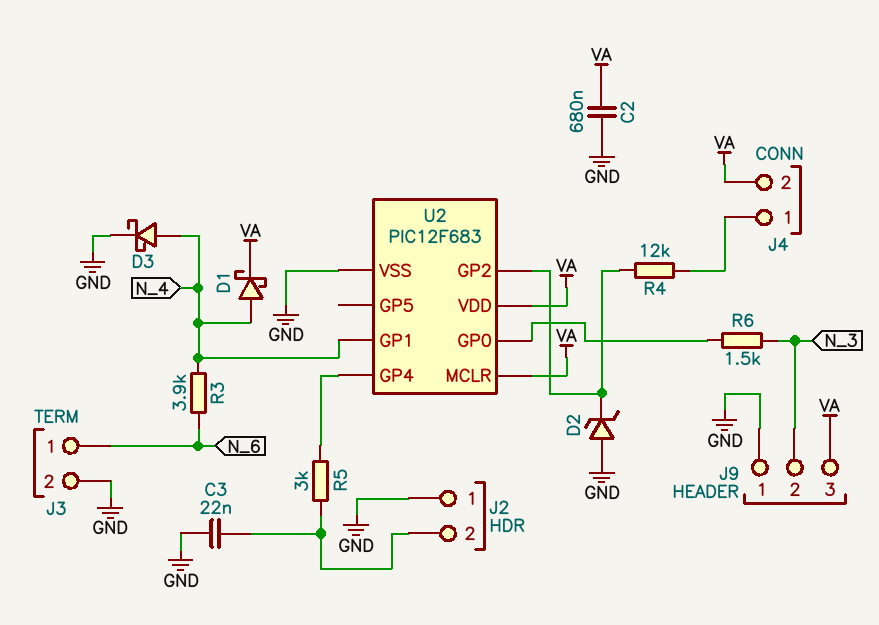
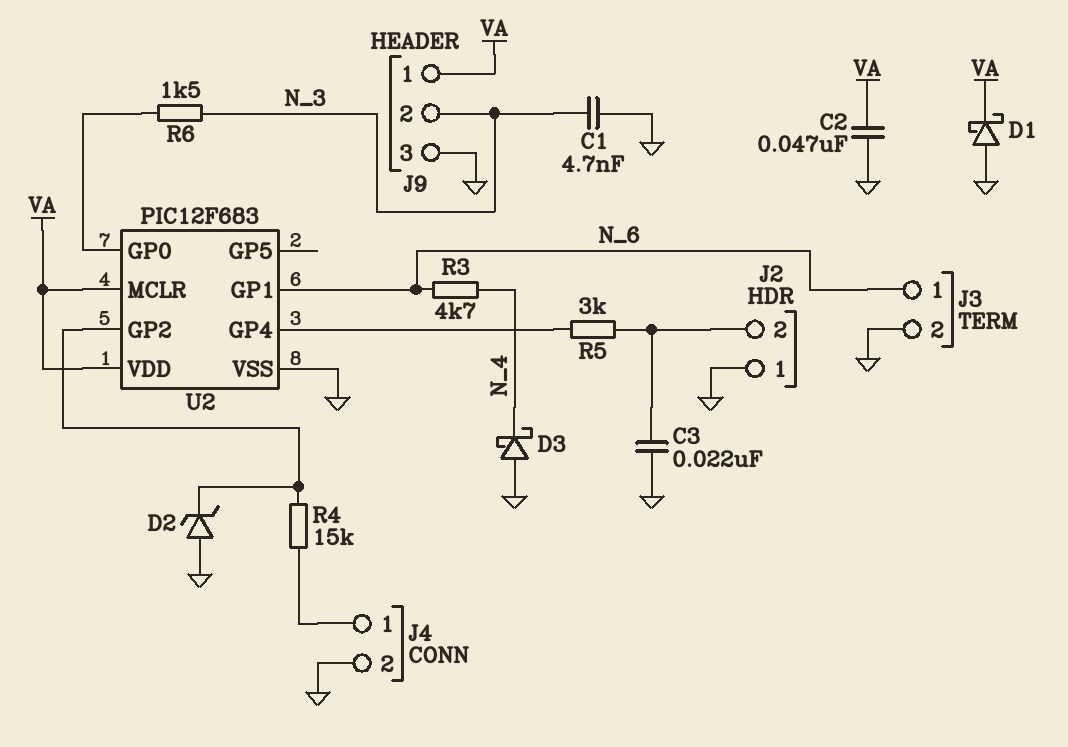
C1: none -> 4.7nF (GND, N_3)
C2: 680nF (GND, VA) -> 47nF (GND, VA)
D1: schottky (A N_4, K VA) -> schottky (A GND, K VA)
D3: schottky (A N_4, K GND) -> schottky (A GND, K N_4)
J4 pin 2: VA -> GND
J9 pin 1: GND -> VA
J9 pin 3: VA -> GND
R3: 3.9k (N_4, N_6) -> 4.7k (N_4, N_6)
R4: 12k (J4/1, U2/GP2) -> 15k (J4/1, U2/GP2)
U2 pin GP1: N_4 -> N_6

